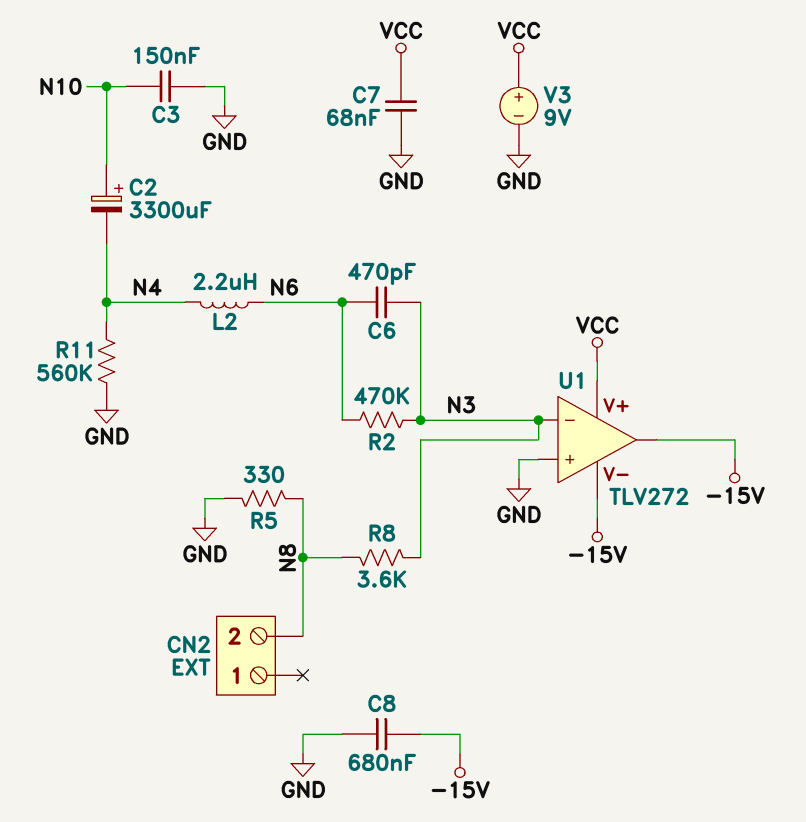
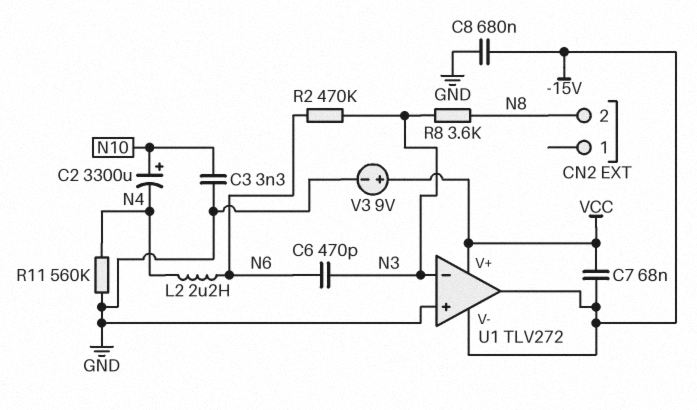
C3: 150nF (GND, N10) -> 3.3nF (GND, N10)
C7: 68nF (GND, VCC) -> 68nF (-15V, VCC)
R5: 330 (GND, N8) -> none

